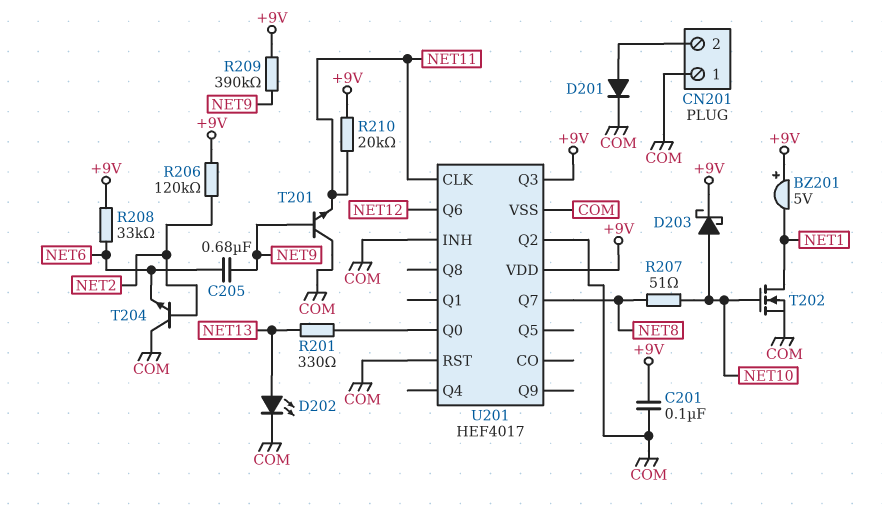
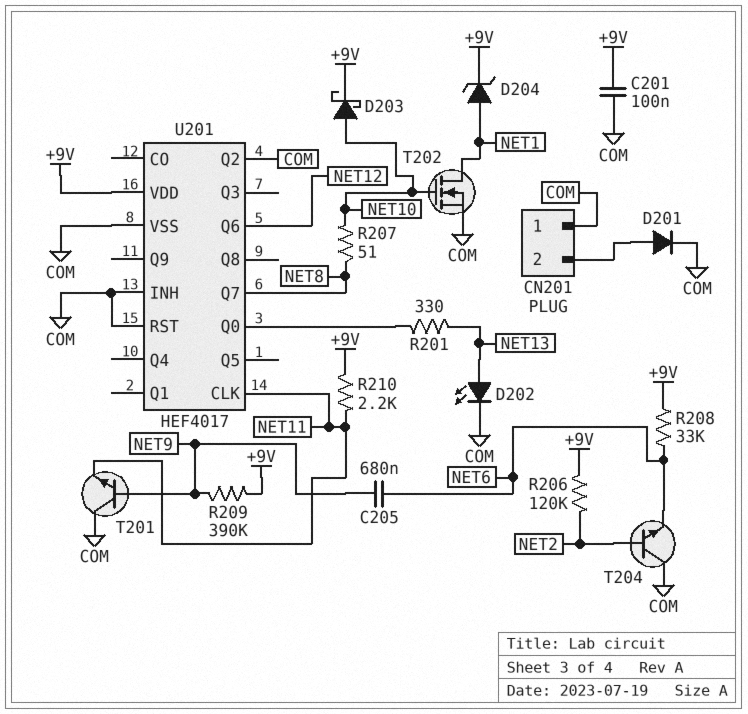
BZ201: buzzer 5V (plus +9V, minus NET1) -> none
D204: none -> zener (A NET1, K +9V)
R210: 20k (+9V, NET11) -> 2.2k (+9V, NET11)
U201 pin Q3: +9V -> none

